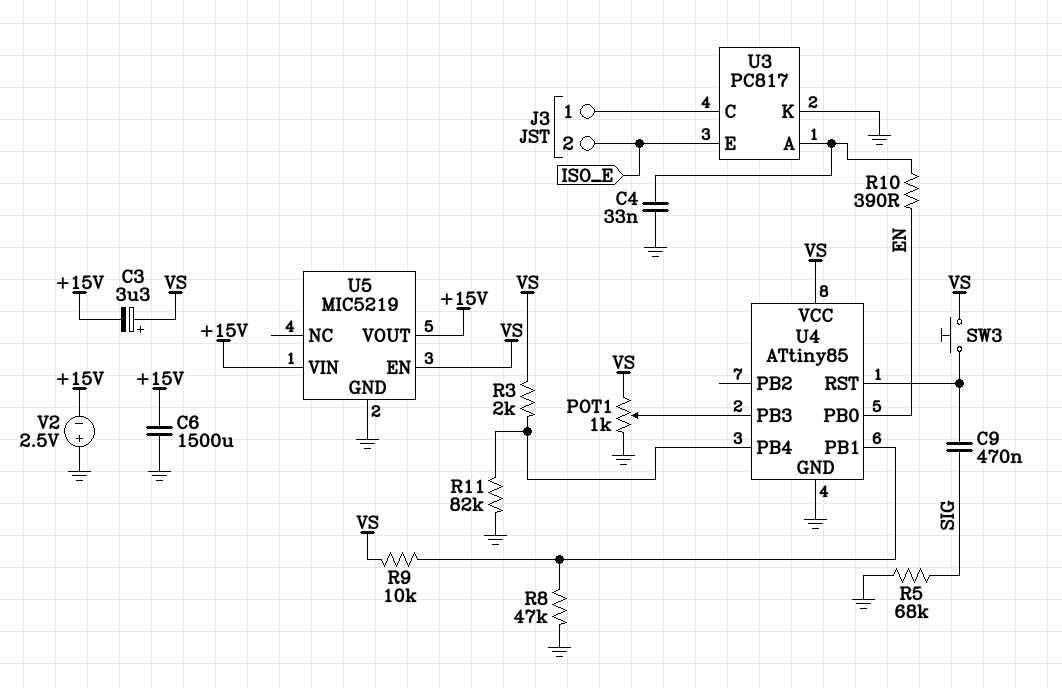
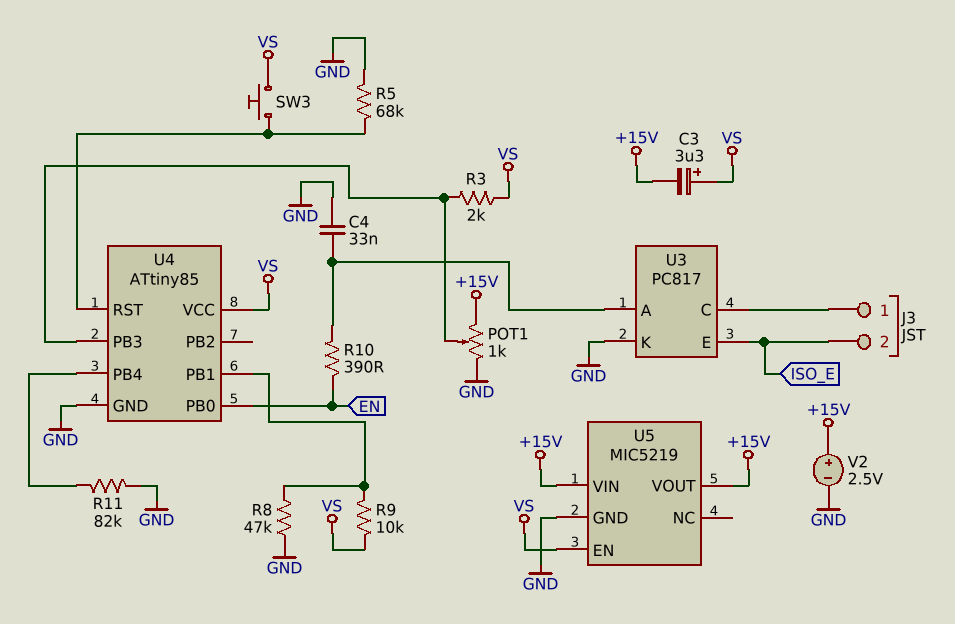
C6: 1500uF (+15V, GND) -> none
C9: 470nF (SIG, U4/RST) -> none
POT1: 1k (GND, VS, wiper U4/PB3) -> 1k (+15V, GND, wiper U4/PB3)
R3: 2k (U4/PB4, VS) -> 2k (U4/PB3, VS)
R5: 68k (GND, SIG) -> 68k (GND, U4/RST)
V2: 2.5V (plus GND, minus +15V) -> 2.5V (plus +15V, minus GND)

